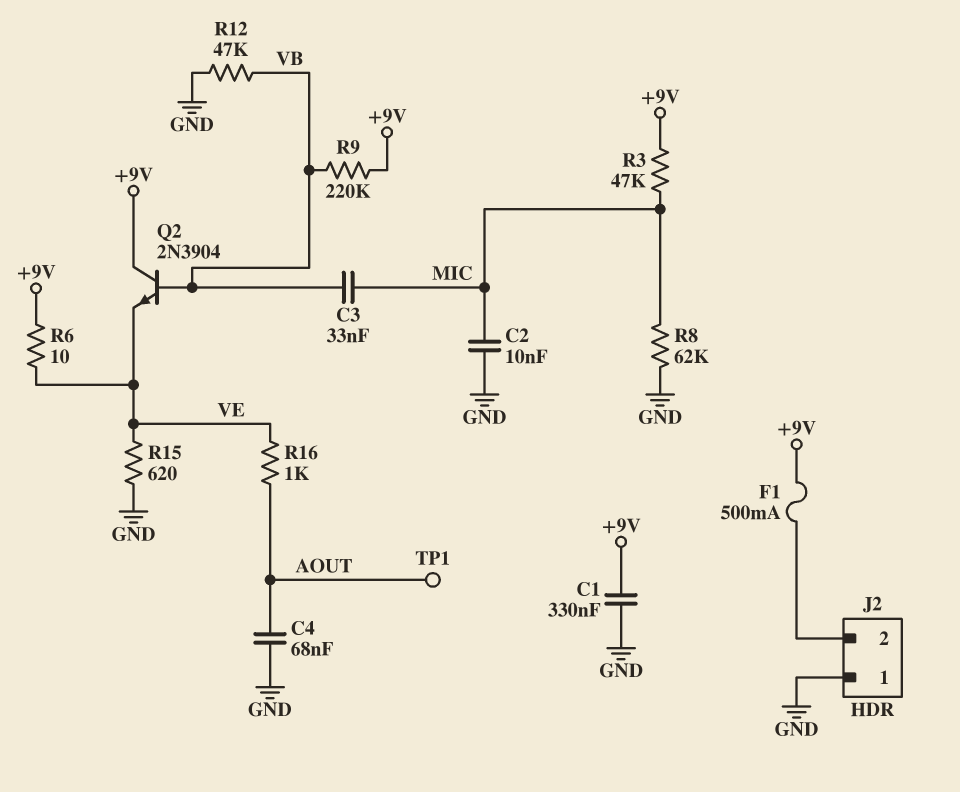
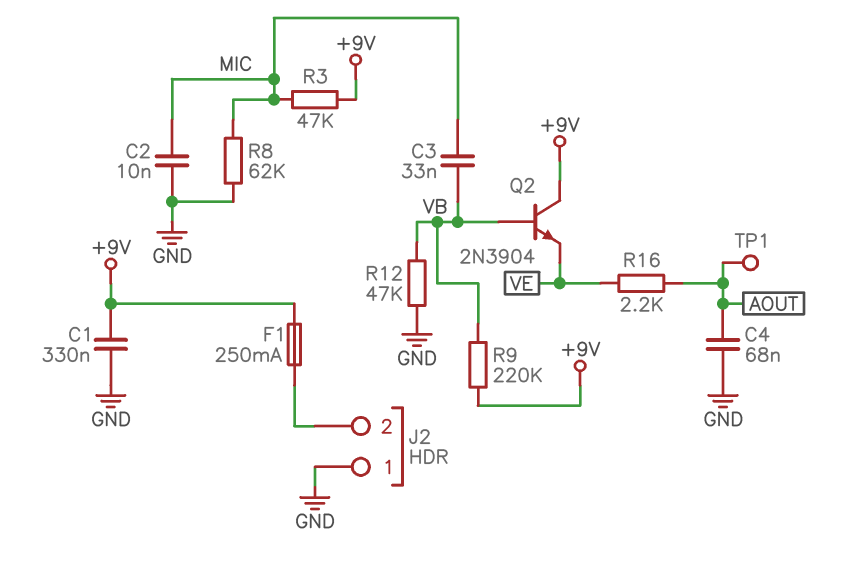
F1: 500mA (+9V, J2/2) -> 250mA (+9V, J2/2)
R6: 10 (+9V, VE) -> none
R15: 620 (GND, VE) -> none
R16: 1k (AOUT, VE) -> 2.2k (AOUT, VE)

